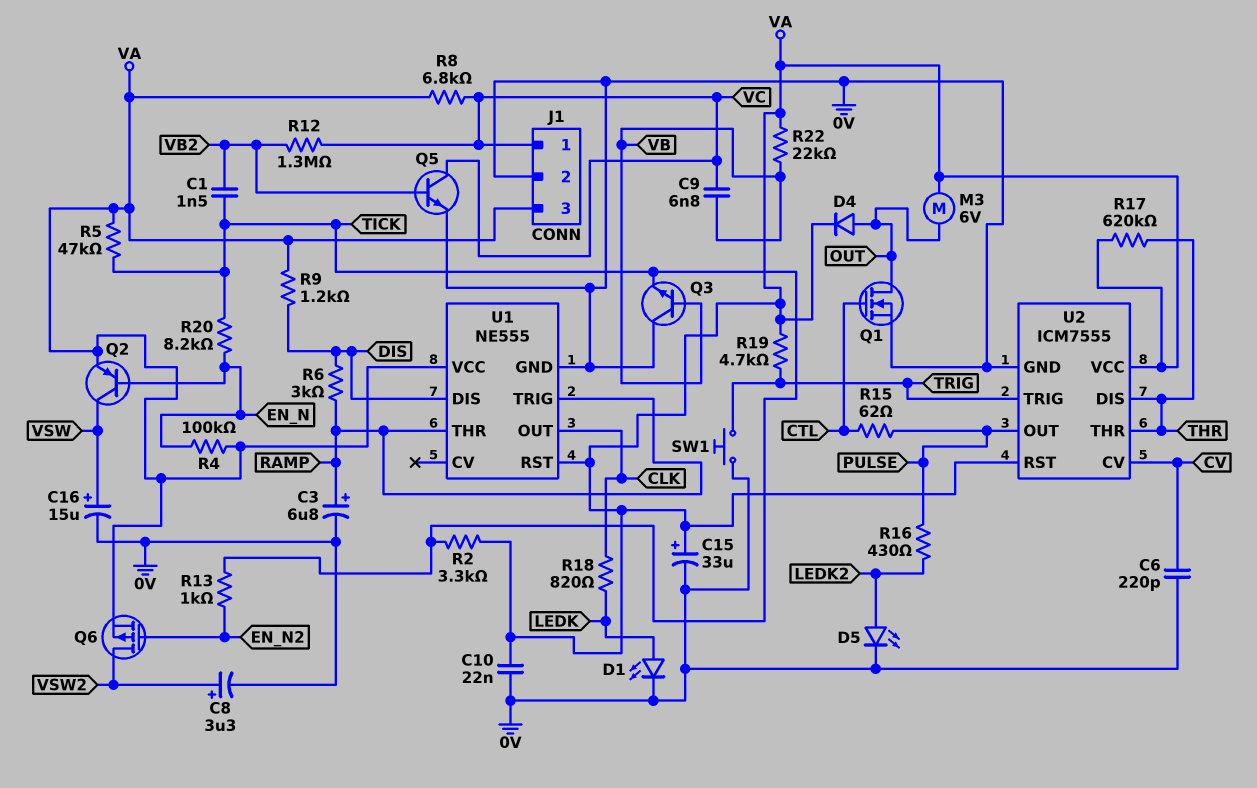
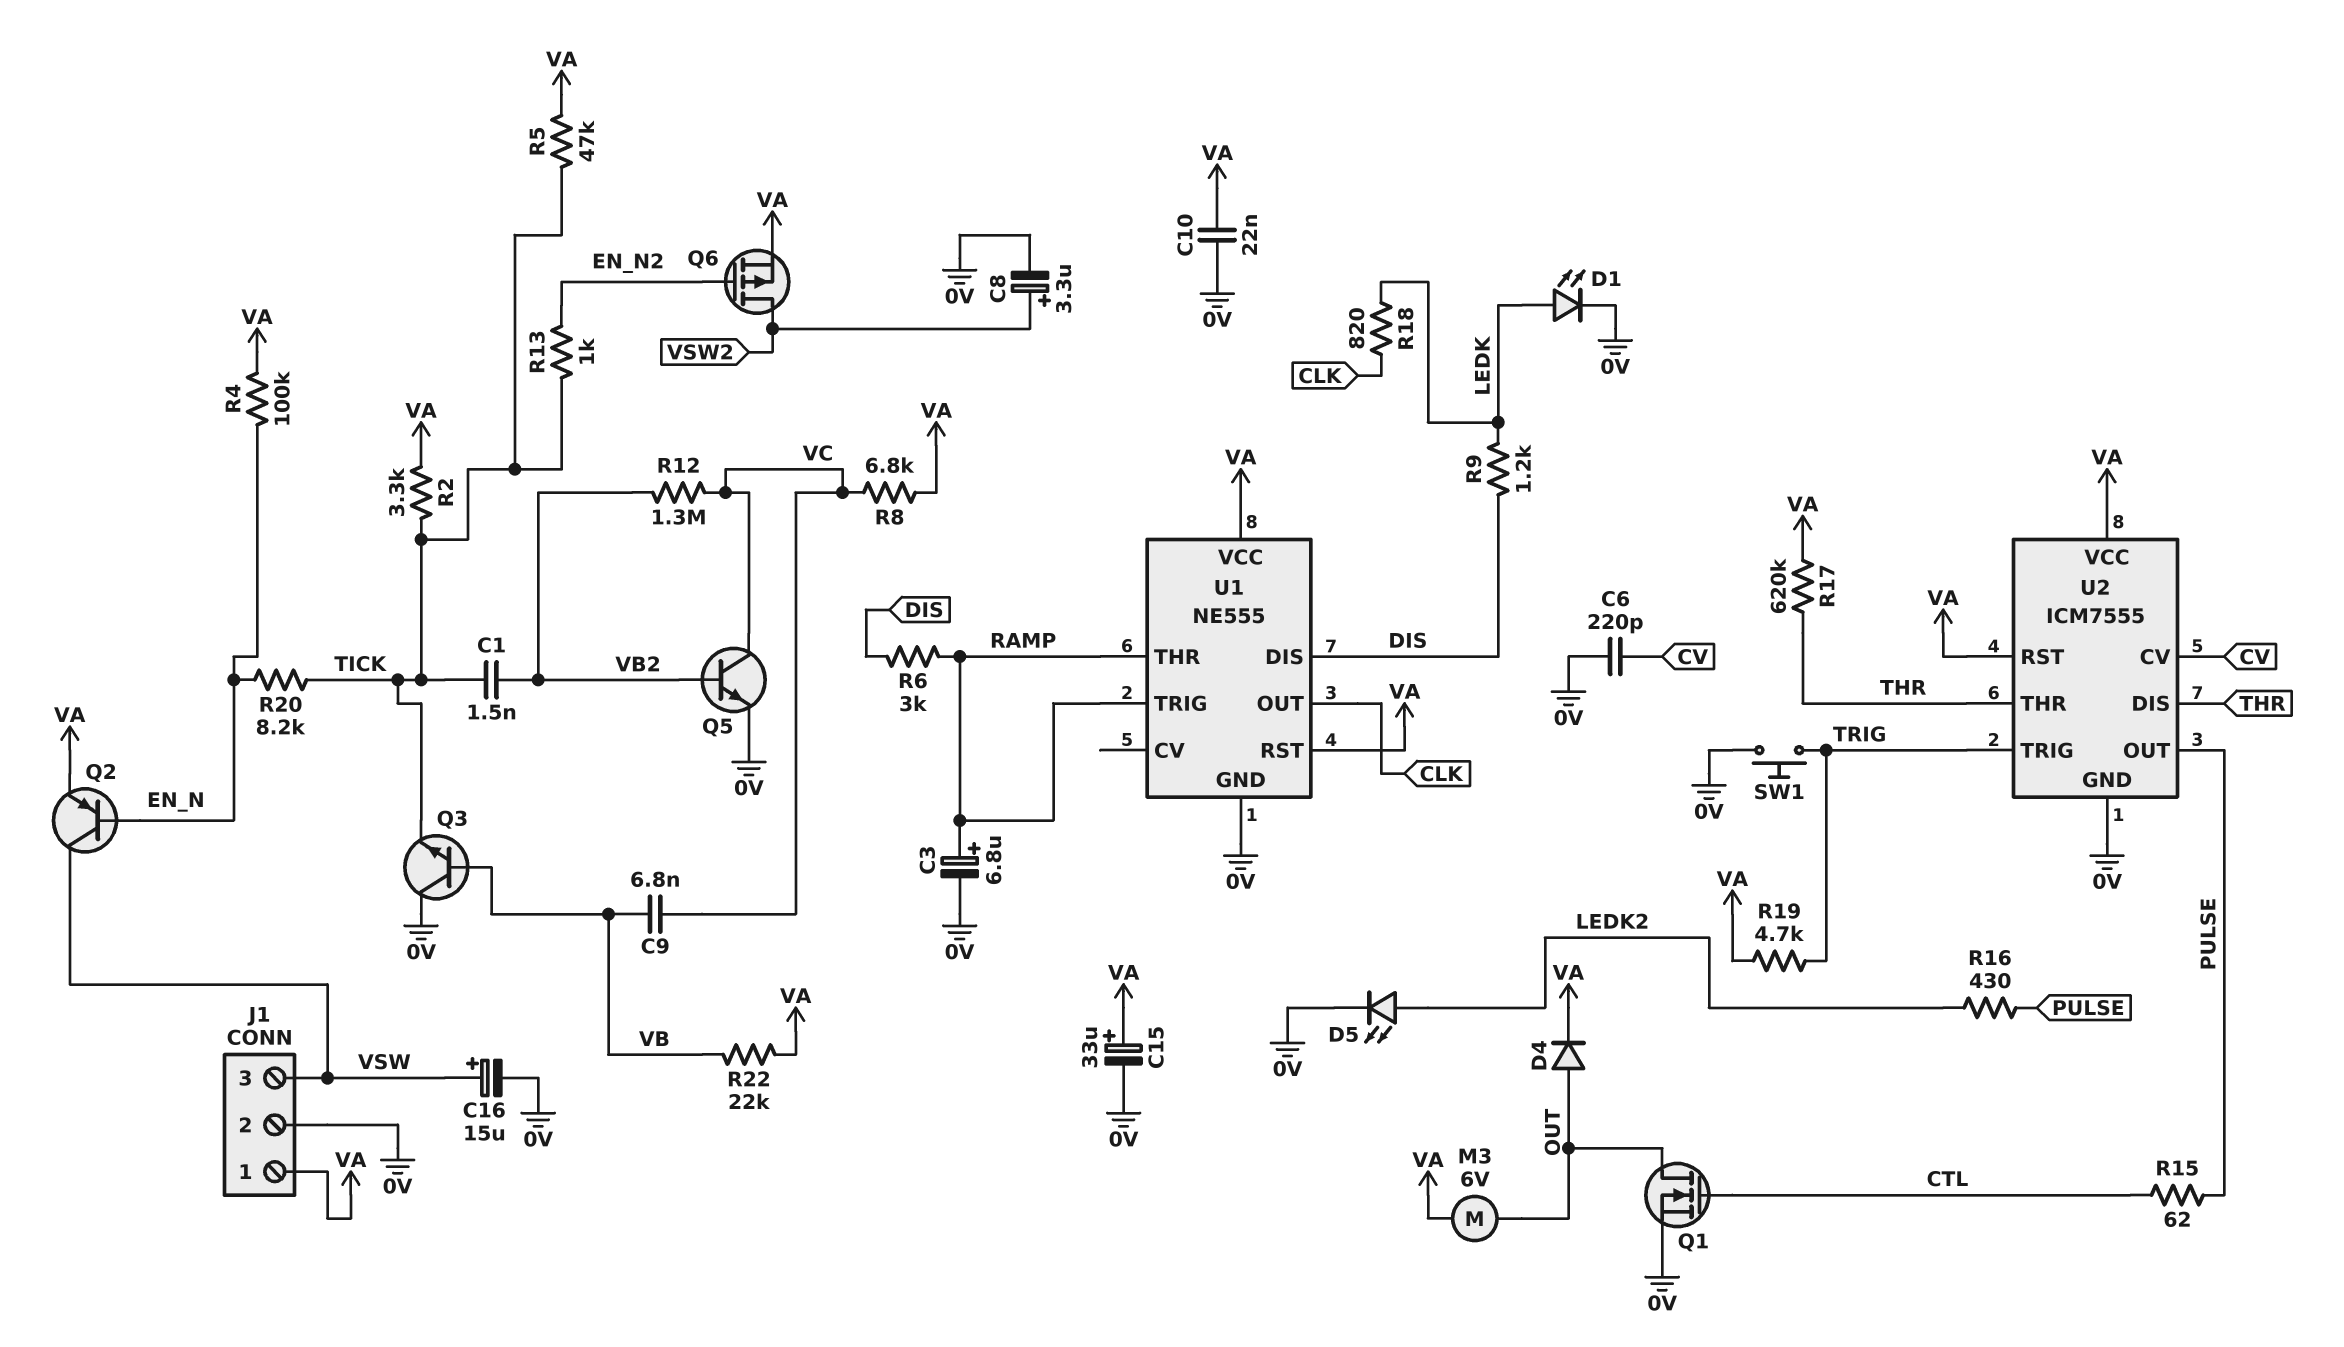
J1 pin 1: VC -> VA
J1 pin 3: VA -> VSW
R9: 1.2k (DIS, VA) -> 1.2k (DIS, LEDK)

